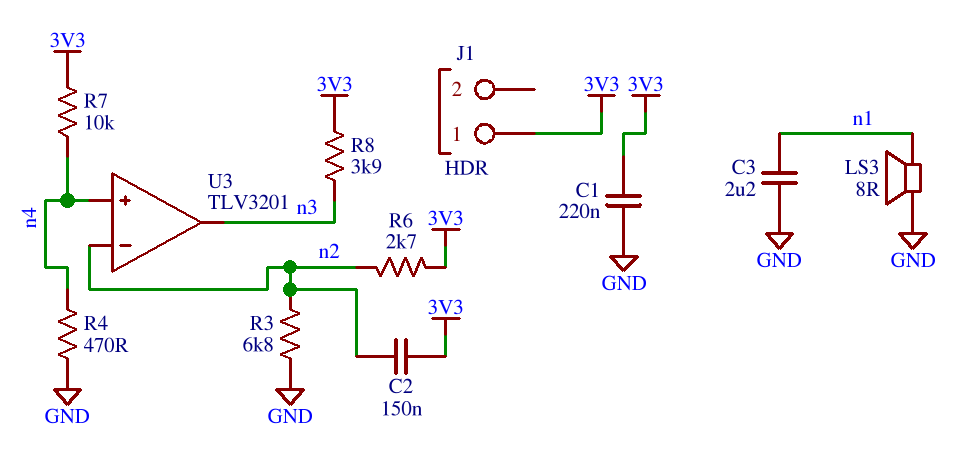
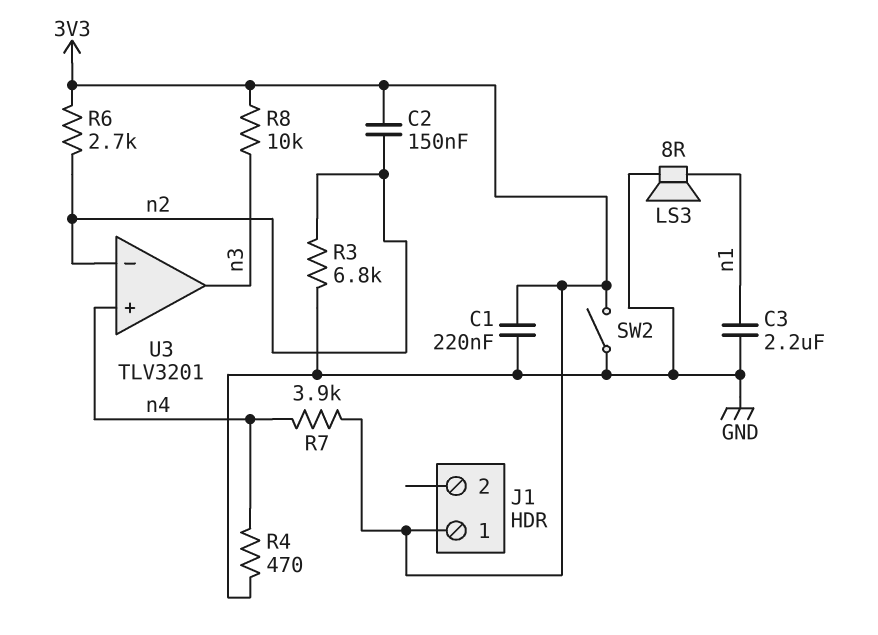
R7: 10k (3V3, n4) -> 3.9k (3V3, n4)
R8: 3.9k (3V3, n3) -> 10k (3V3, n3)
SW2: none -> switch (3V3, GND)

